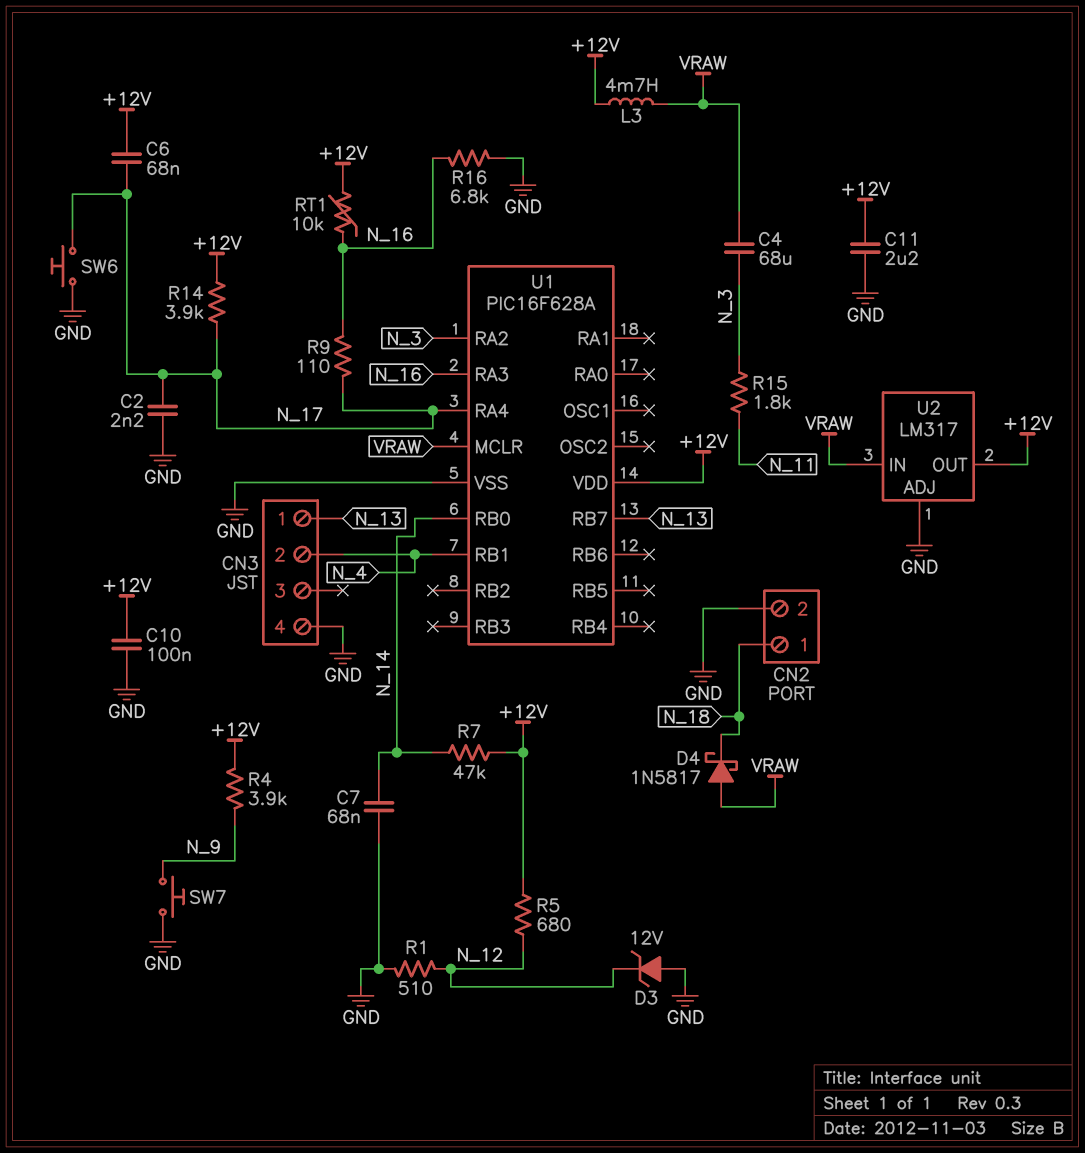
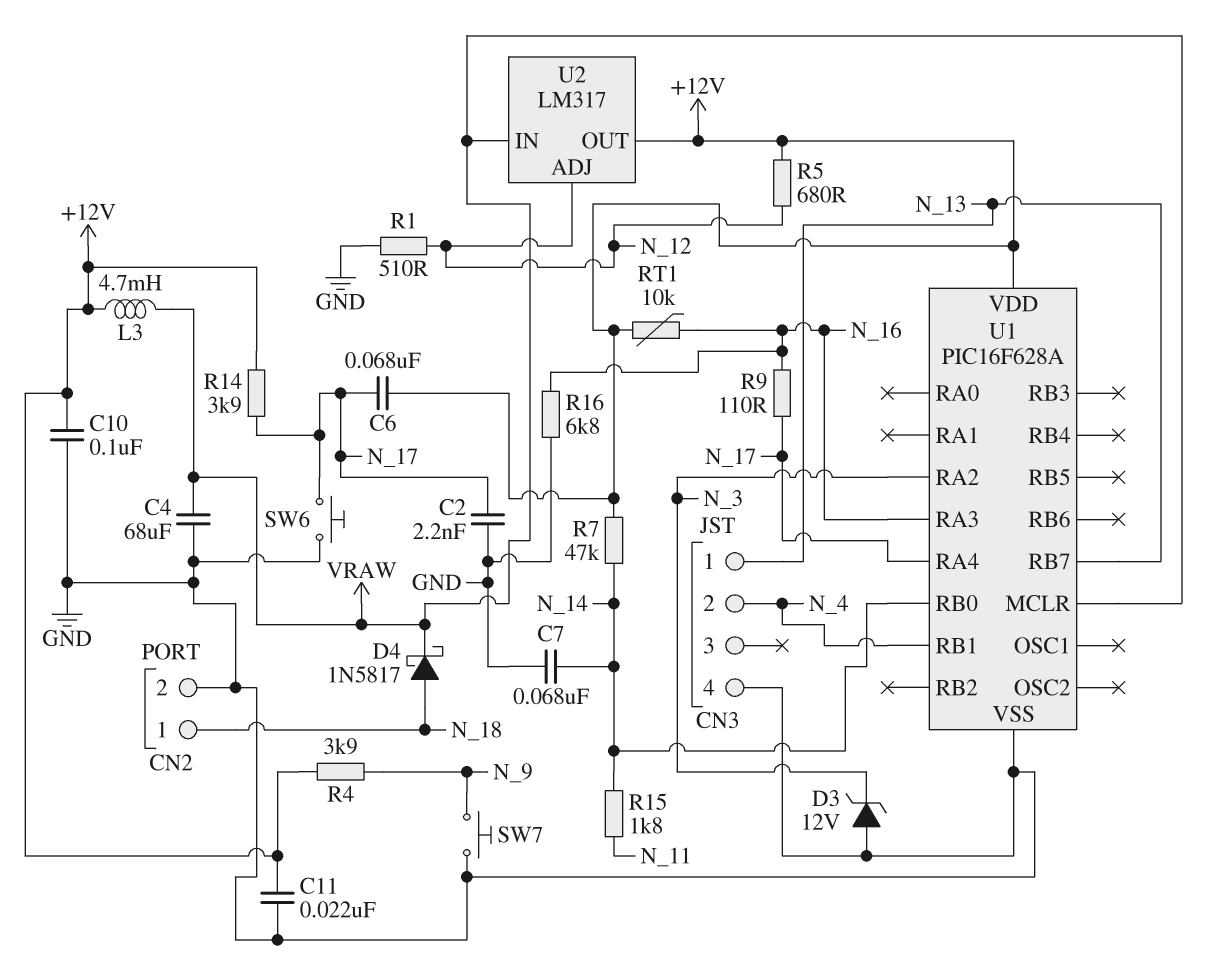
C4: 68uF (N_3, VRAW) -> 68uF (GND, VRAW)
C11: 2.2uF (+12V, GND) -> 22nF (+12V, GND)
D3: zener 12V (A GND, K N_12) -> zener 12V (A GND, K N_3)
D4: schottky 1N5817 (A VRAW, K N_18) -> schottky 1N5817 (A N_18, K VRAW)
R15: 1.8k (N_3, N_11) -> 1.8k (N_11, N_14)
U2 pin ADJ: GND -> N_12

